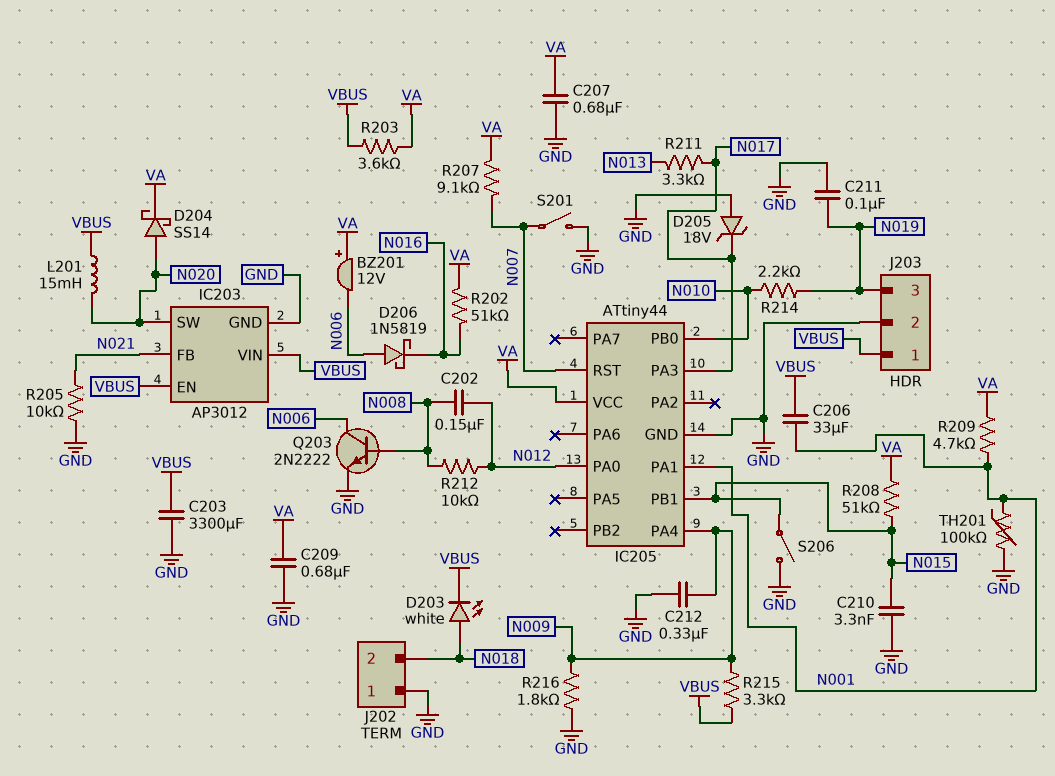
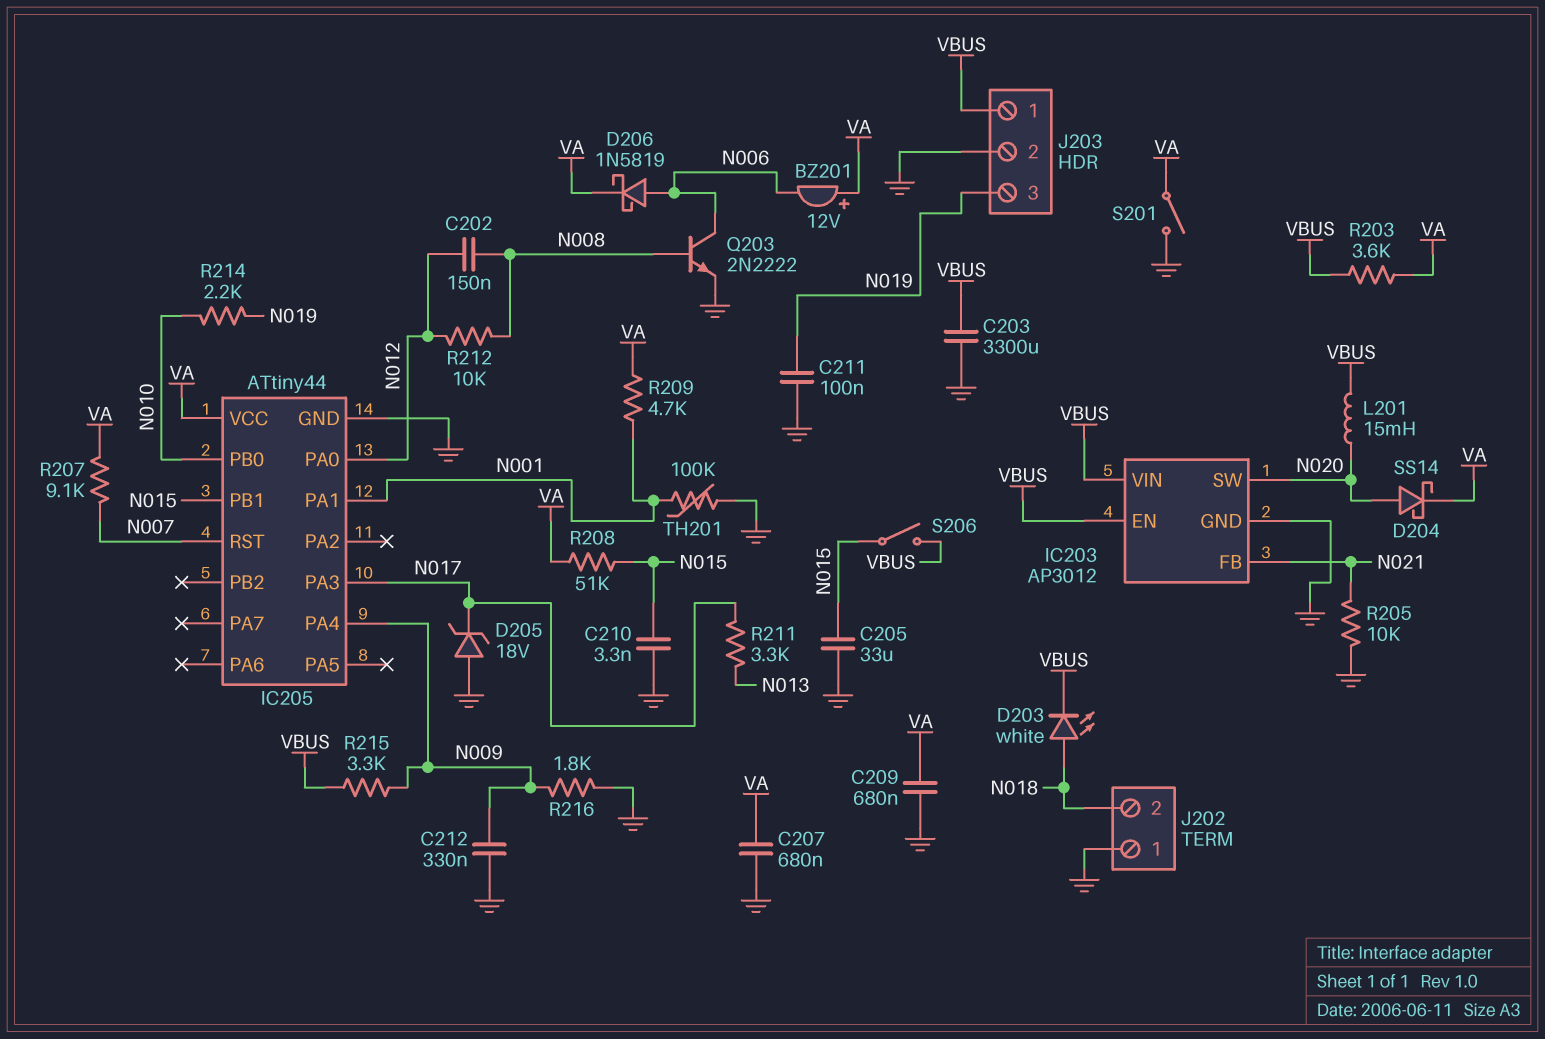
C205: none -> 33uF (GND, N015)
C206: 33uF (N001, VBUS) -> none
D206: schottky 1N5819 (A N006, K N016) -> schottky 1N5819 (A N006, K VA)
R202: 51k (N016, VA) -> none
S201: switch (GND, N007) -> switch (GND, VA)
S206: switch (GND, N015) -> switch (N015, VBUS)

